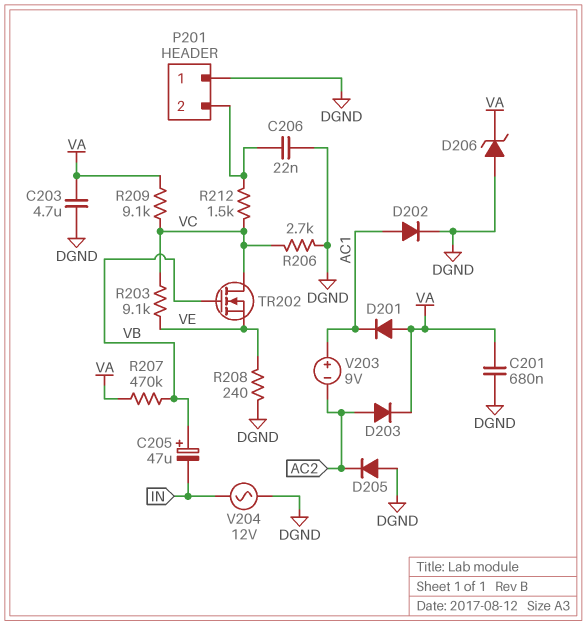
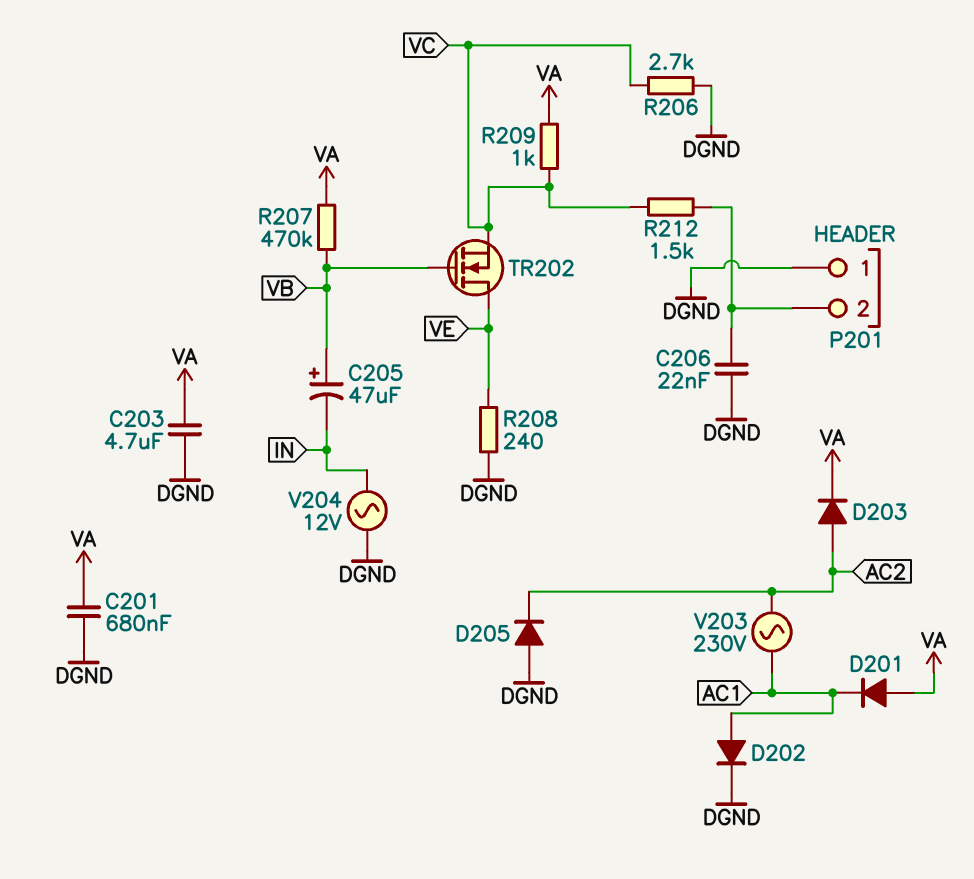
D206: zener (A DGND, K VA) -> none
R203: 9.1k (VC, VE) -> none
R209: 9.1k (VA, VC) -> 1k (VA, VC)
TR202: NMOS (G VB, D VC, S VE) -> NMOS (G VB, D VE, S VC)
V203: 9V (plus AC1, minus AC2) -> AC 230V (AC1, AC2)

